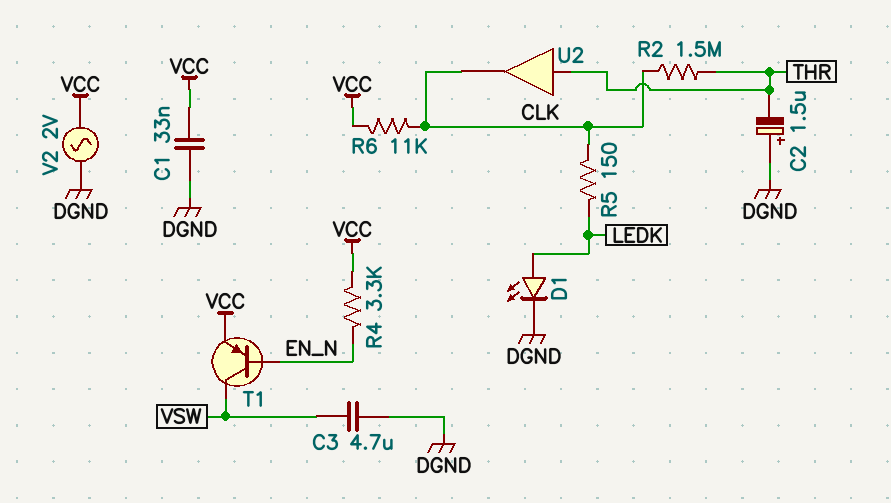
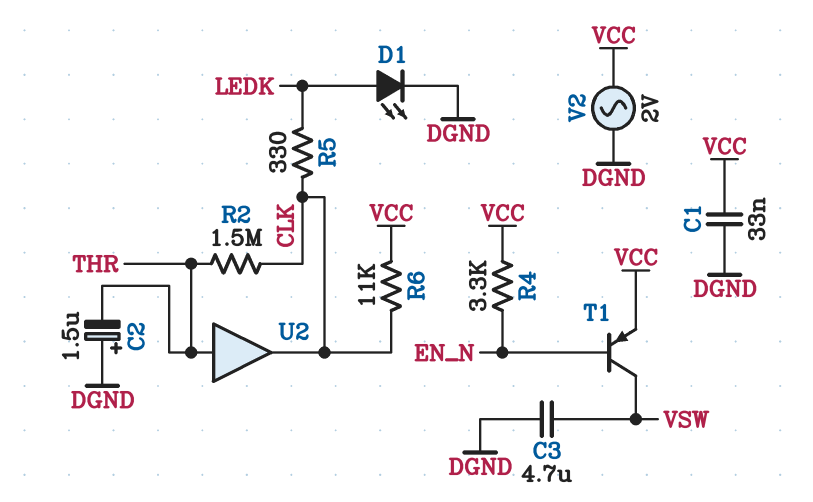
R5: 150 (CLK, LEDK) -> 330 (CLK, LEDK)

